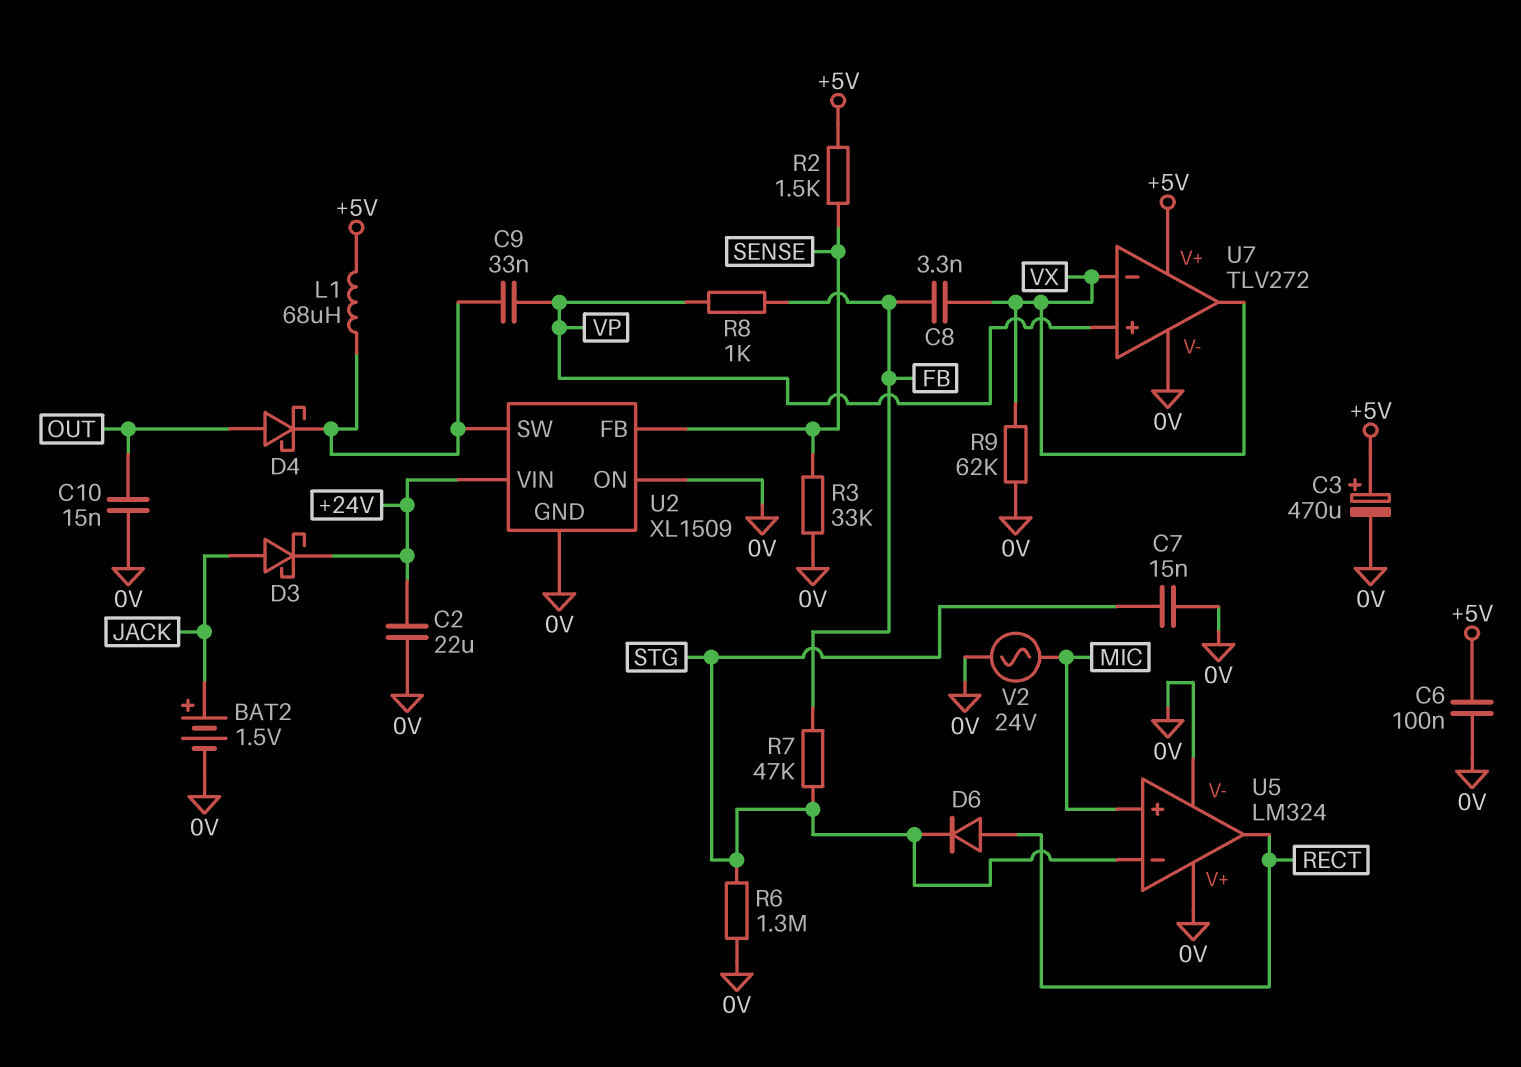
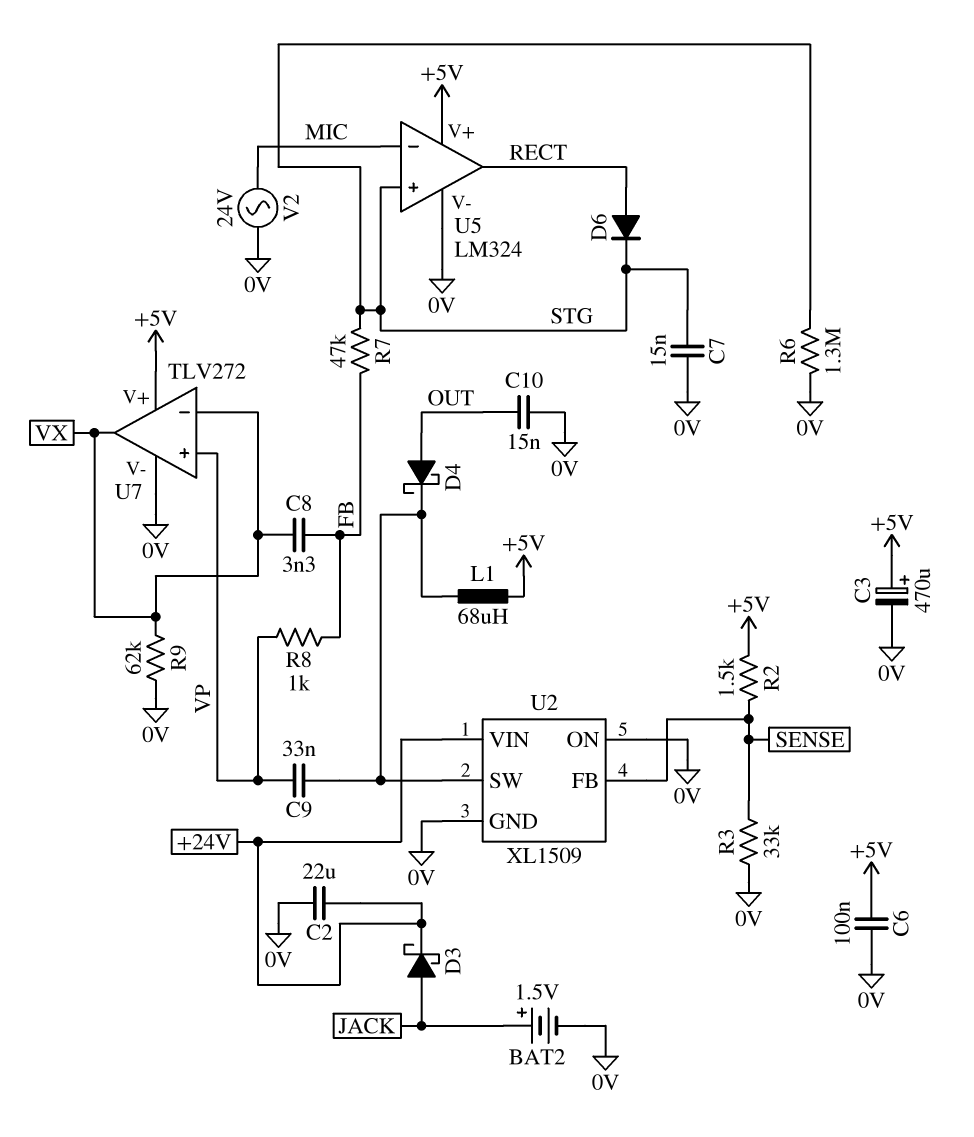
U5 pin V+: 0V -> +5V
U5 pin in+: MIC -> STG
U5 pin in-: STG -> MIC

